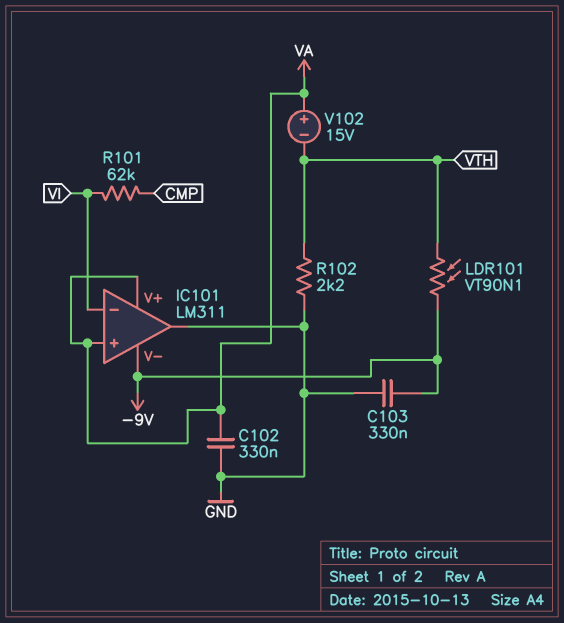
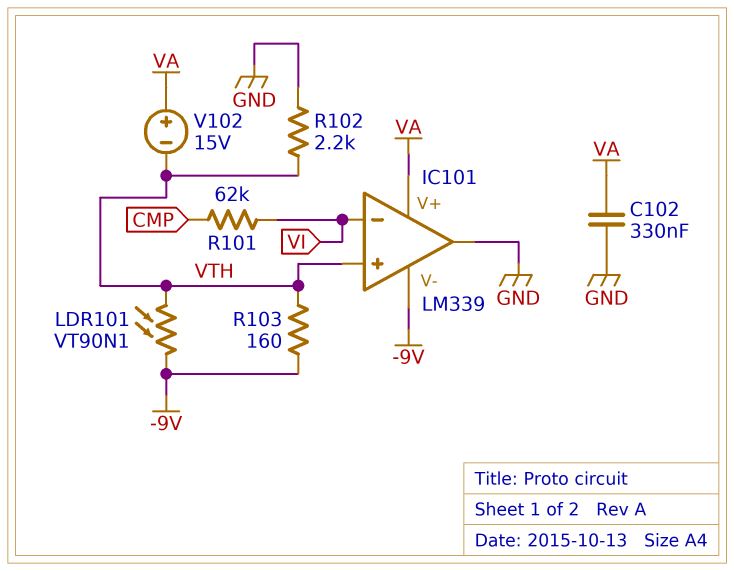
C103: 330nF (-9V, GND) -> none
IC101: LM311 -> LM339
IC101 pin in+: VA -> VTH
R103: none -> 160 (-9V, VTH)

